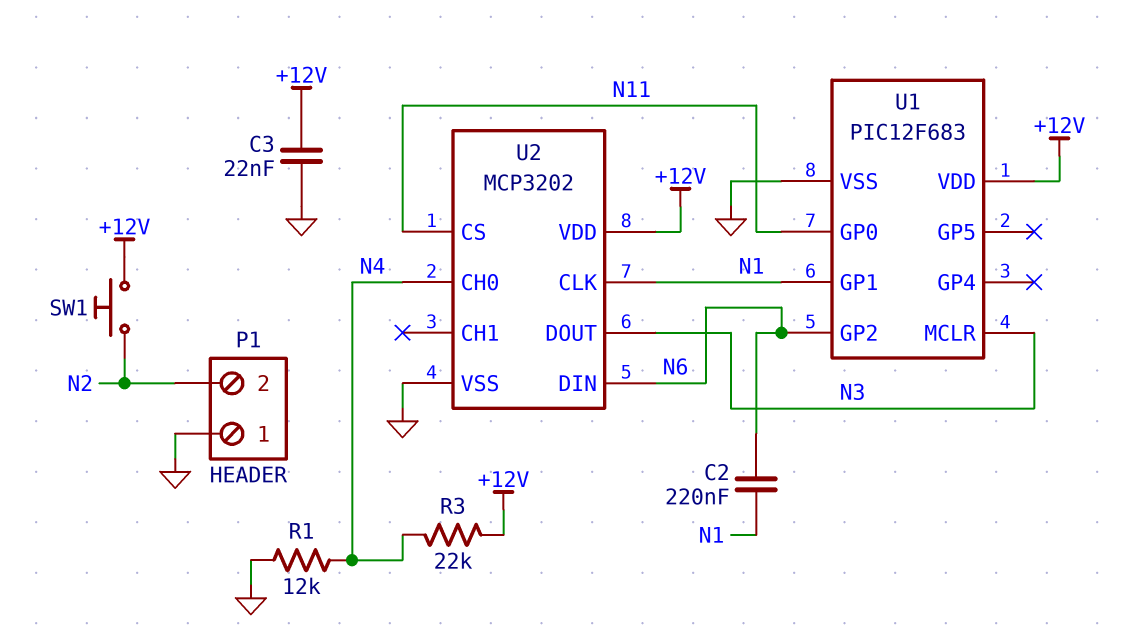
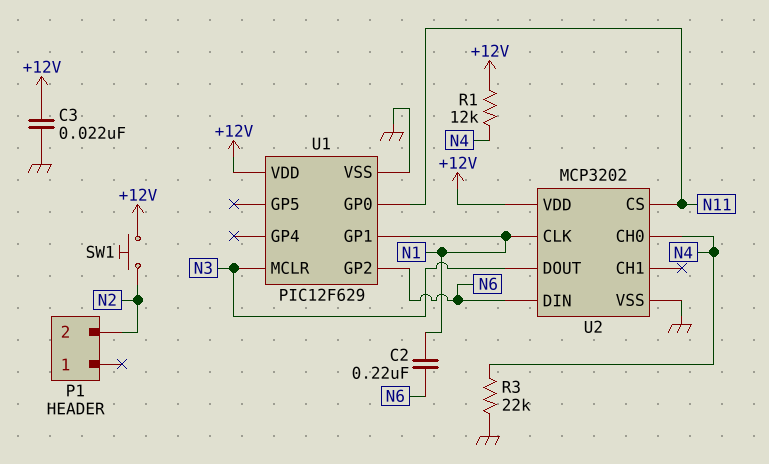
P1 pin 1: GND -> none
R1: 12k (GND, N4) -> 12k (+12V, N4)
R3: 22k (+12V, N4) -> 22k (GND, N4)
U1: PIC12F683 -> PIC12F629

